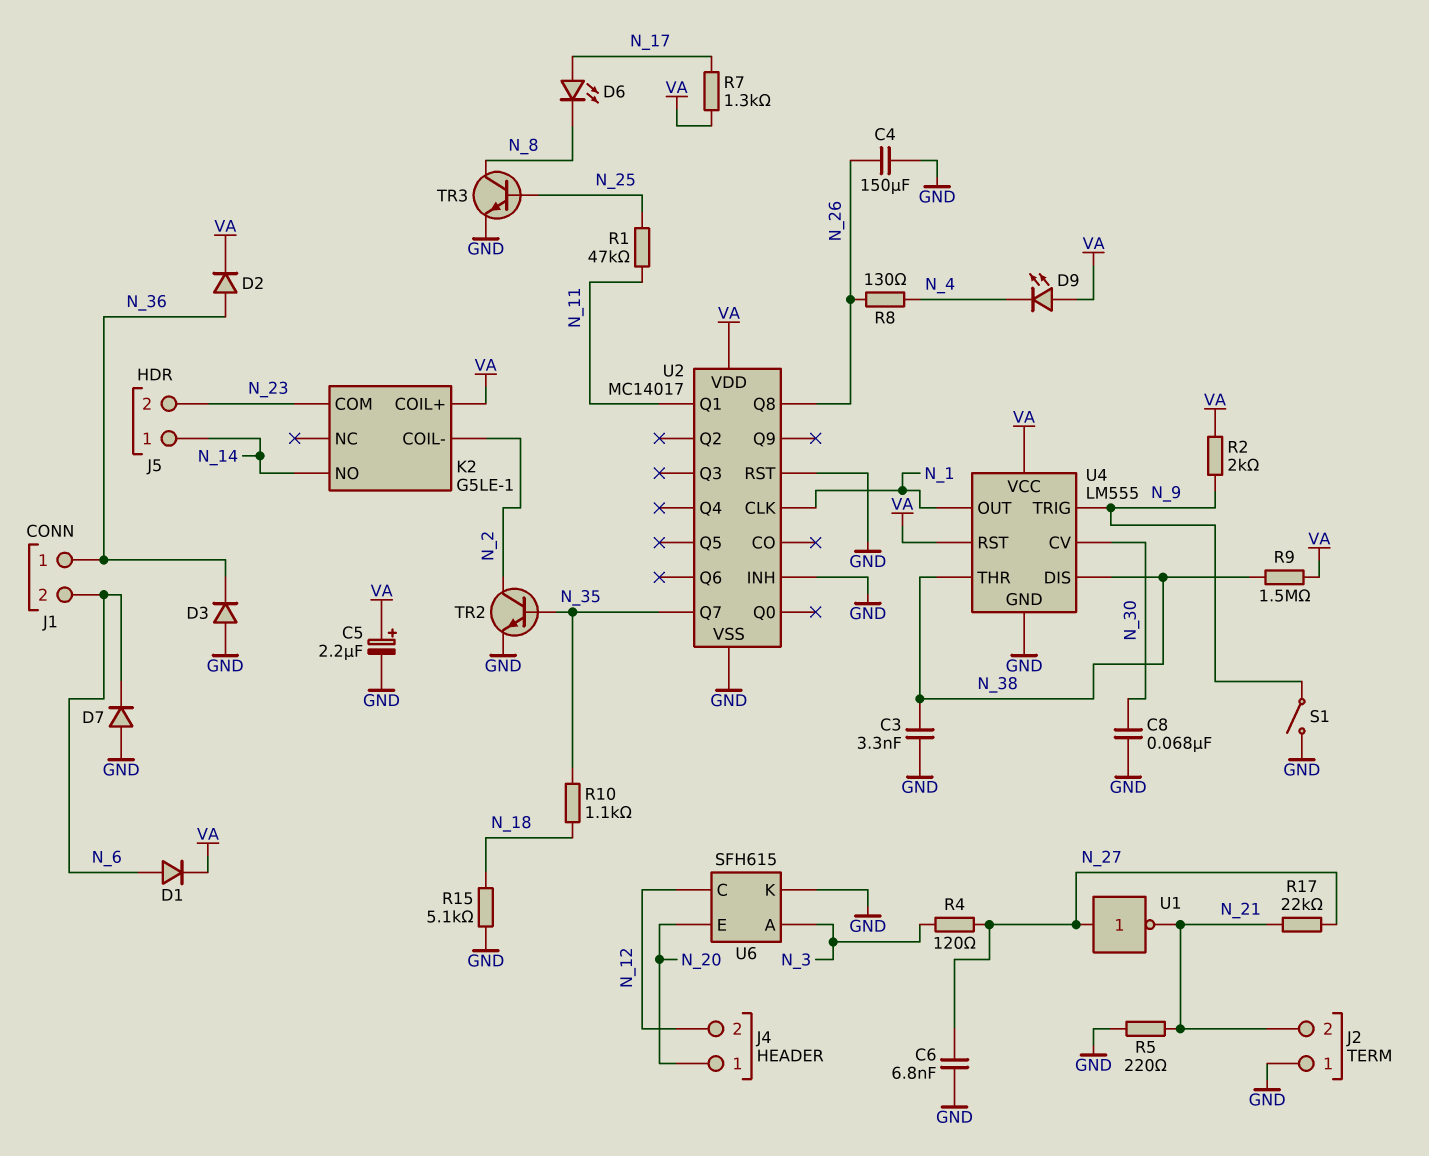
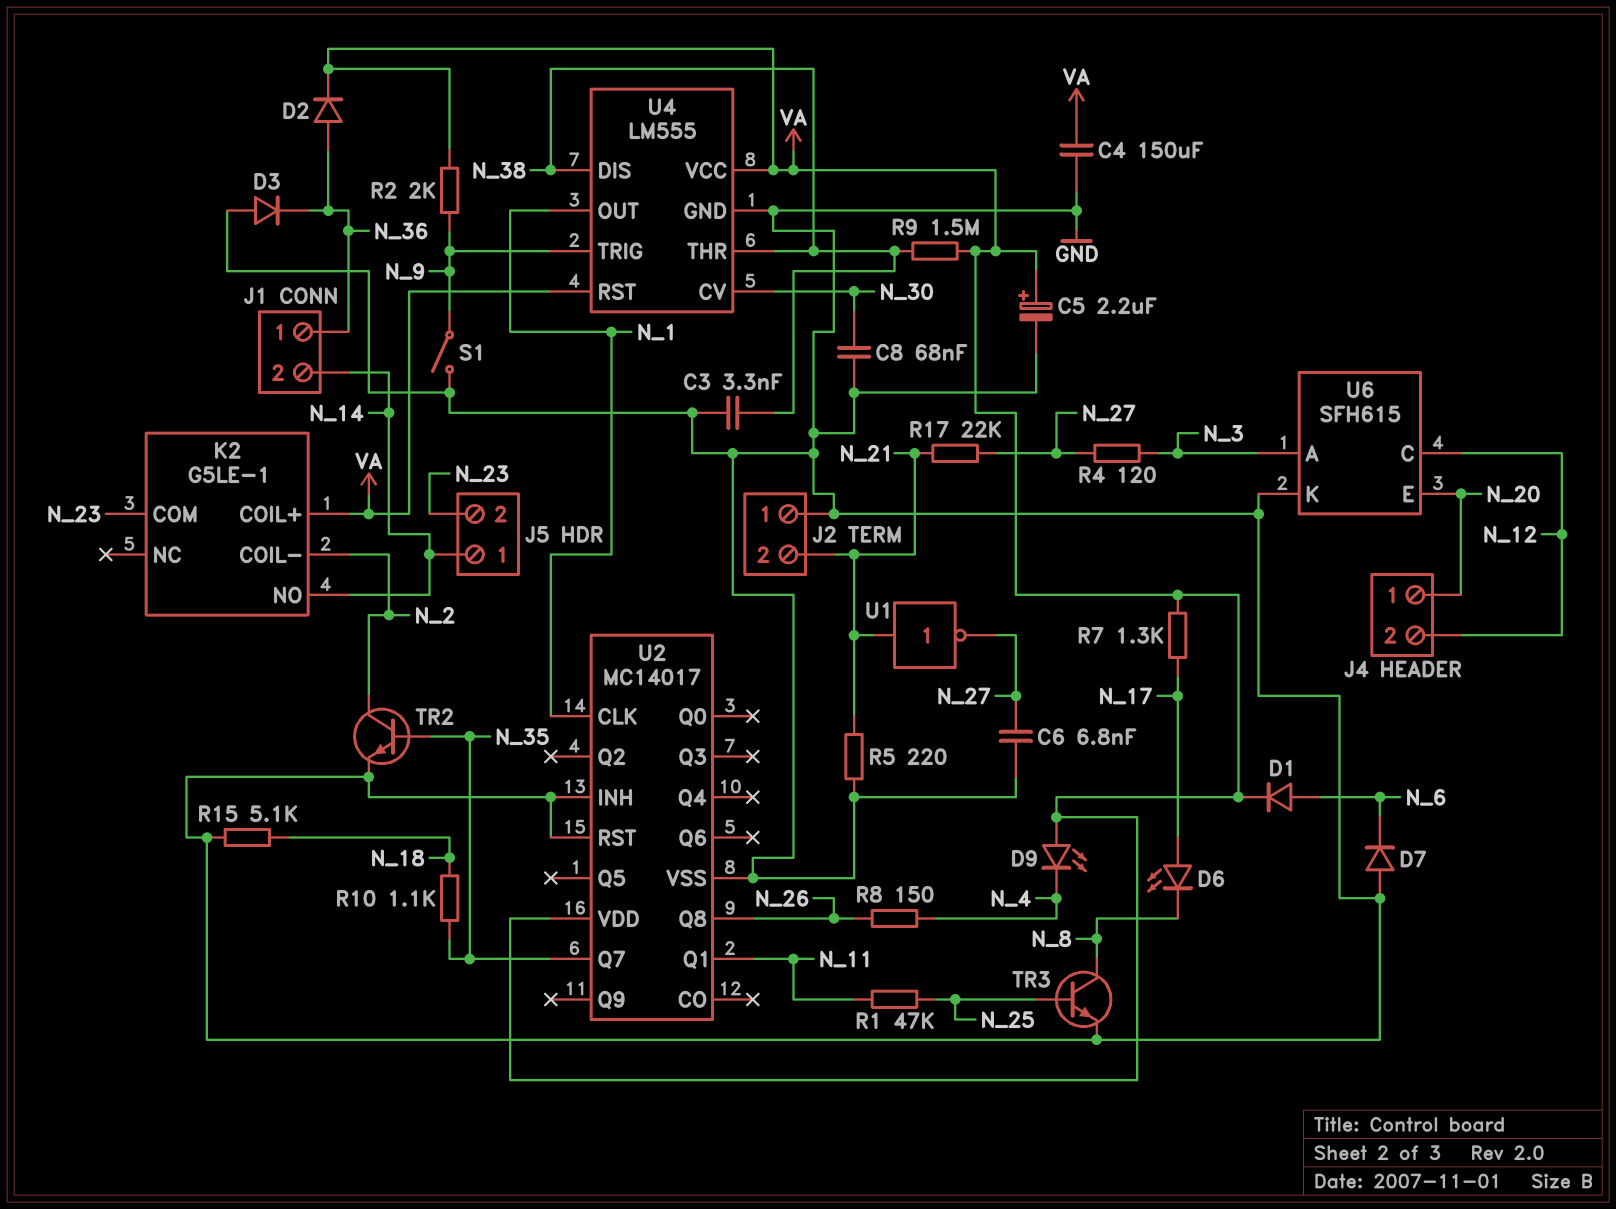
C4: 150uF (GND, N_26) -> 150uF (GND, VA)
J1 pin 2: N_6 -> N_14
R8: 130 (N_4, N_26) -> 150 (N_4, N_26)
U1: NOT (in N_27, out N_21) -> NOT (in N_21, out N_27)

